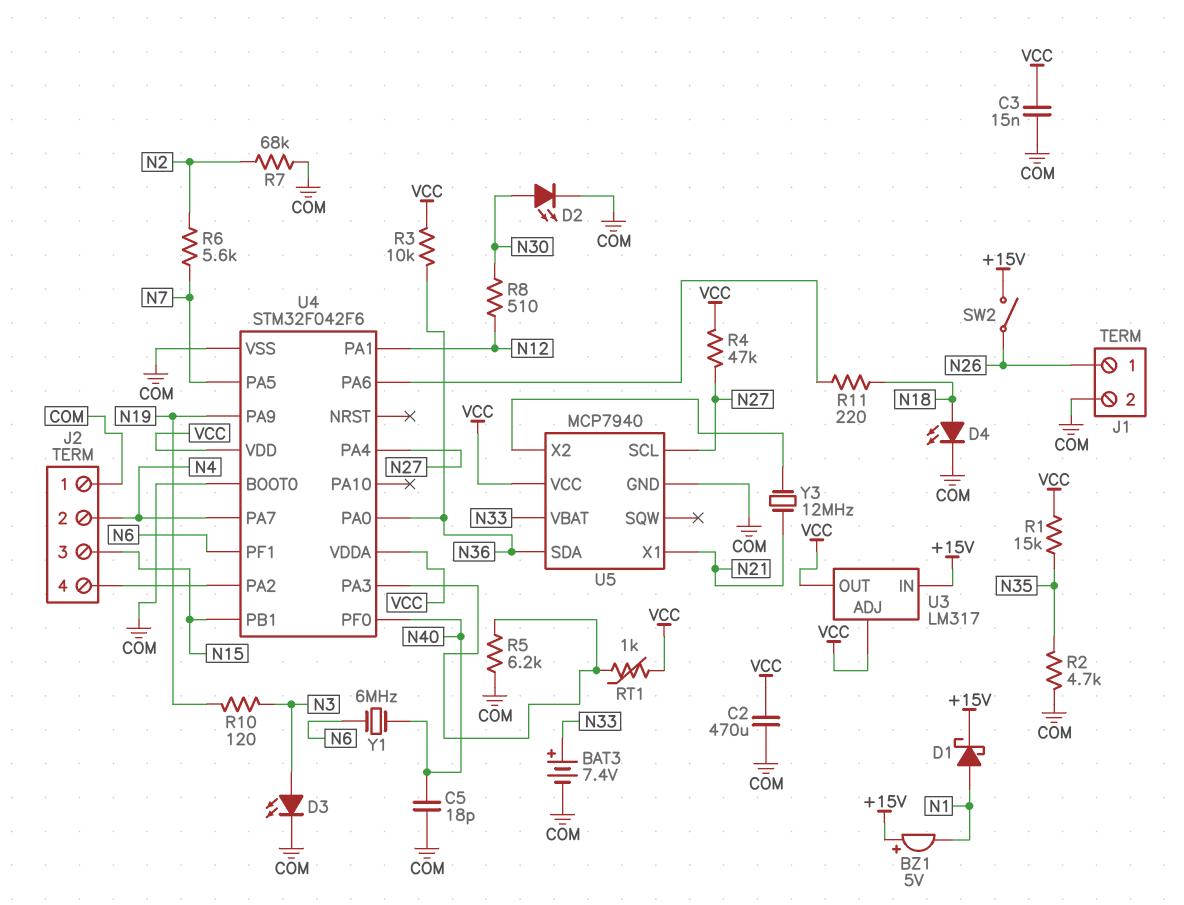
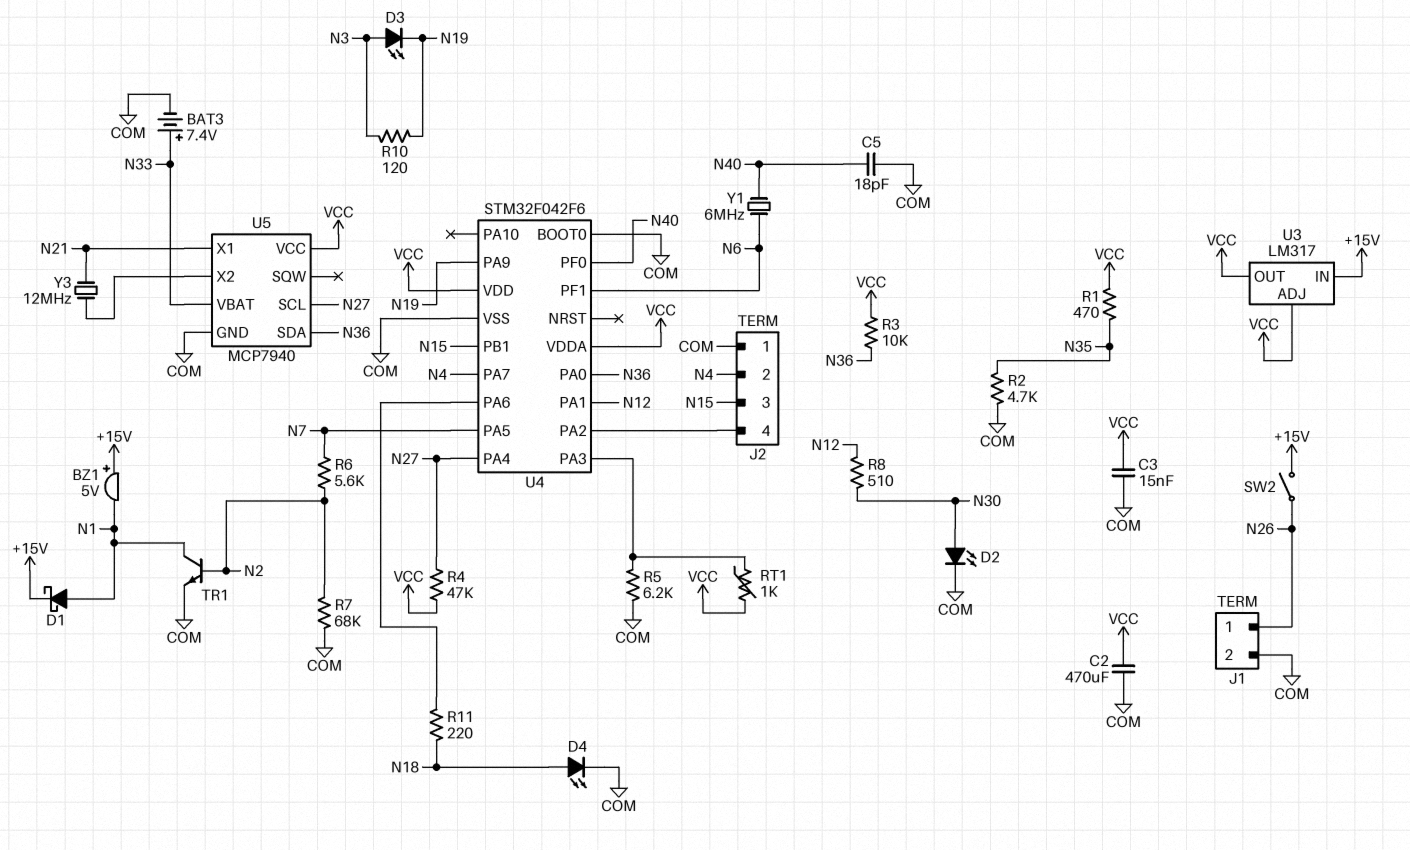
D3: LED (A N3, K COM) -> LED (A N3, K N19)
R1: 15k (N35, VCC) -> 470 (N35, VCC)
TR1: none -> NPN (B N2, C N1, E COM)

